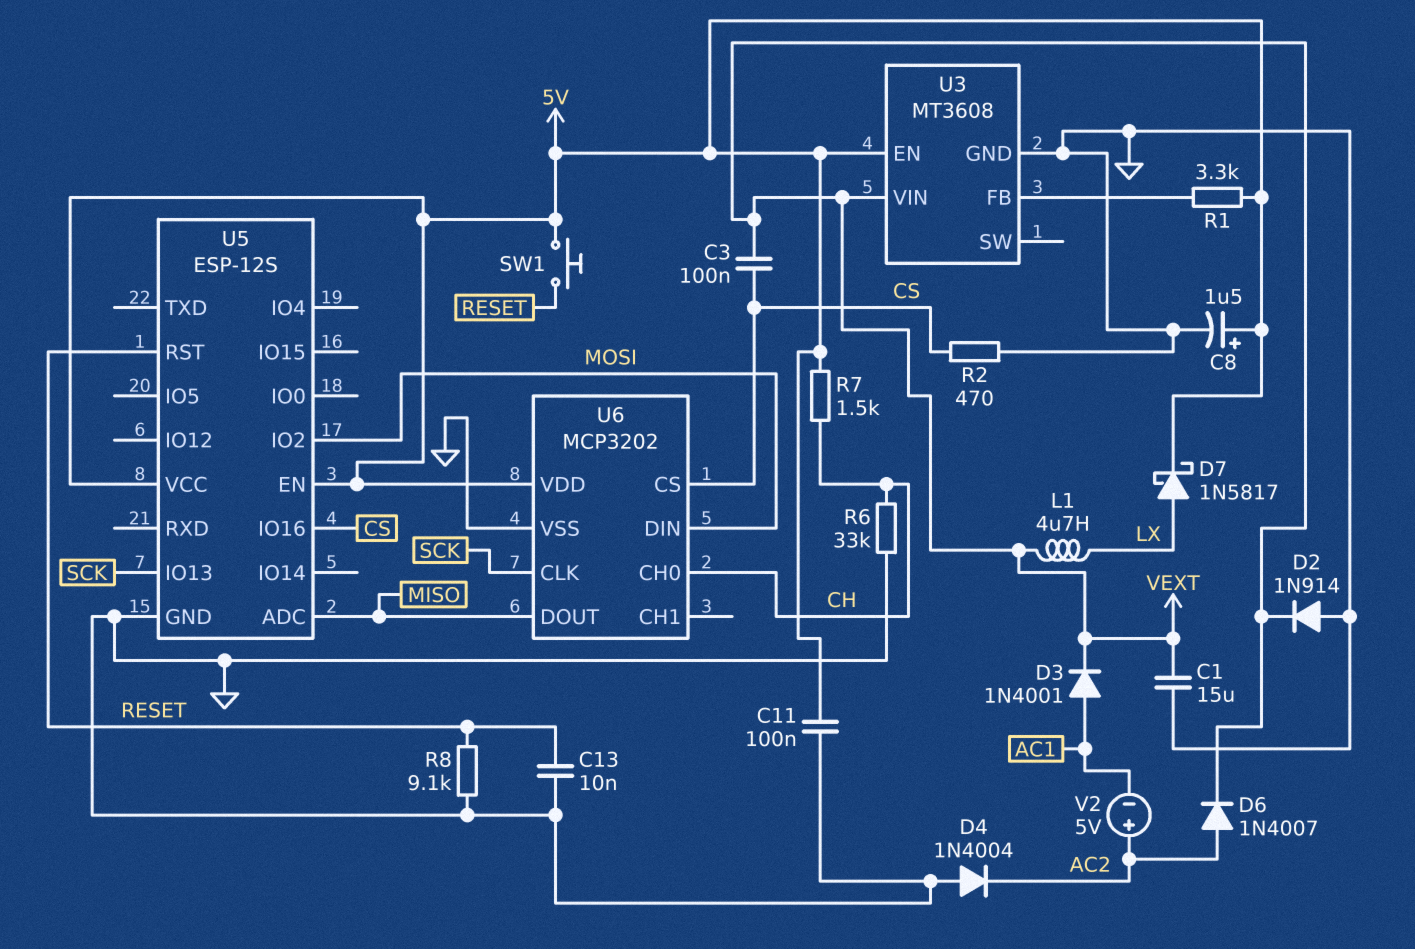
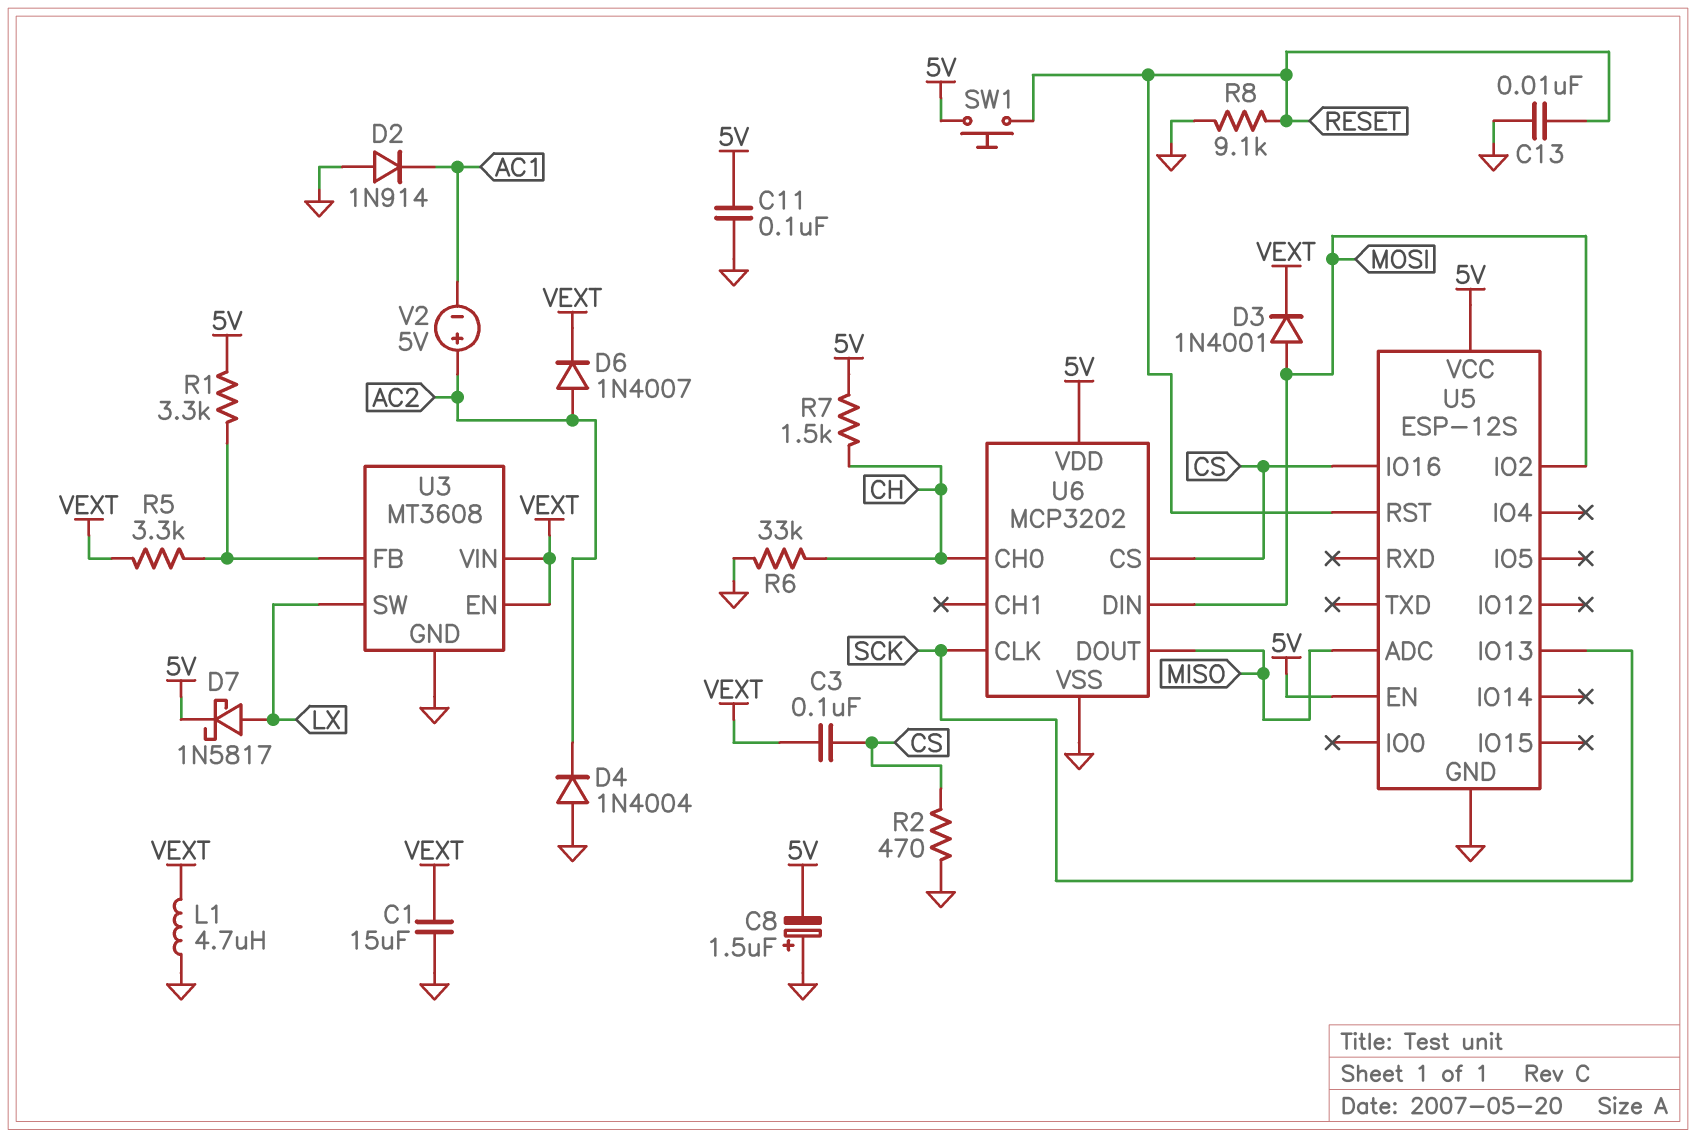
C8: 1.5uF (plus 5V, minus GND) -> 1.5uF (plus GND, minus 5V)
D2: diode 1N914 (A GND, K VEXT) -> diode 1N914 (A GND, K AC1)
D3: diode 1N4001 (A AC1, K VEXT) -> diode 1N4001 (A MOSI, K VEXT)
L1: 4.7uH (LX, VEXT) -> 4.7uH (GND, VEXT)
R5: none -> 3.3k (U3/FB, VEXT)
U3 pin EN: 5V -> VEXT
U3 pin SW: none -> LX

